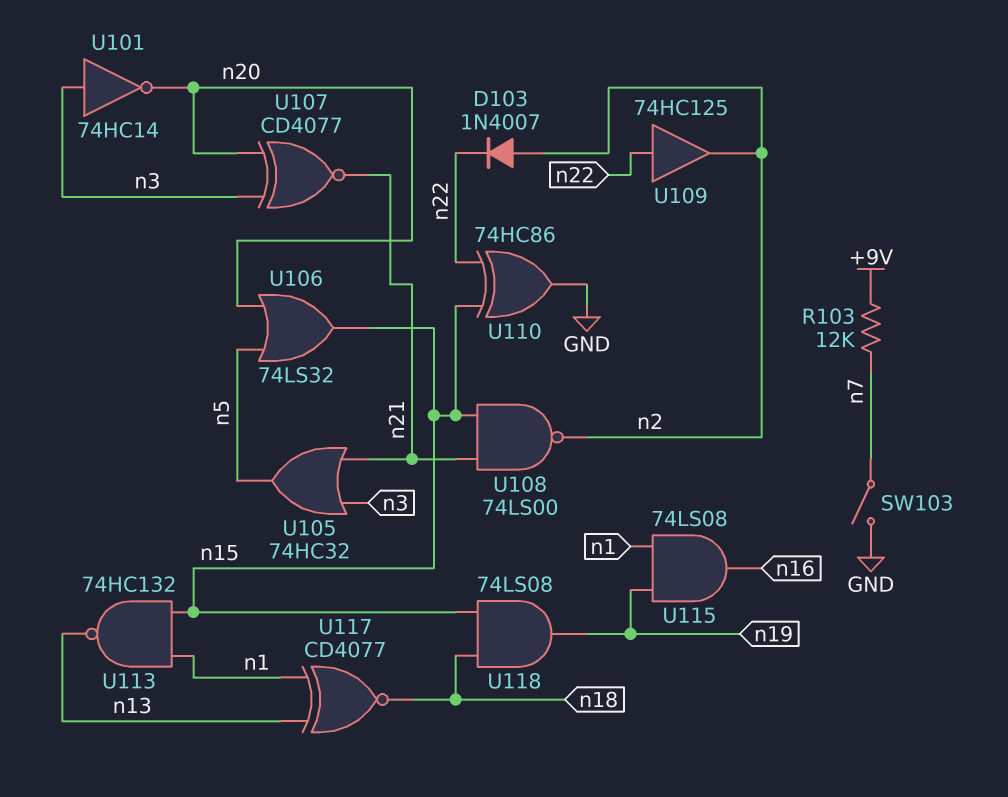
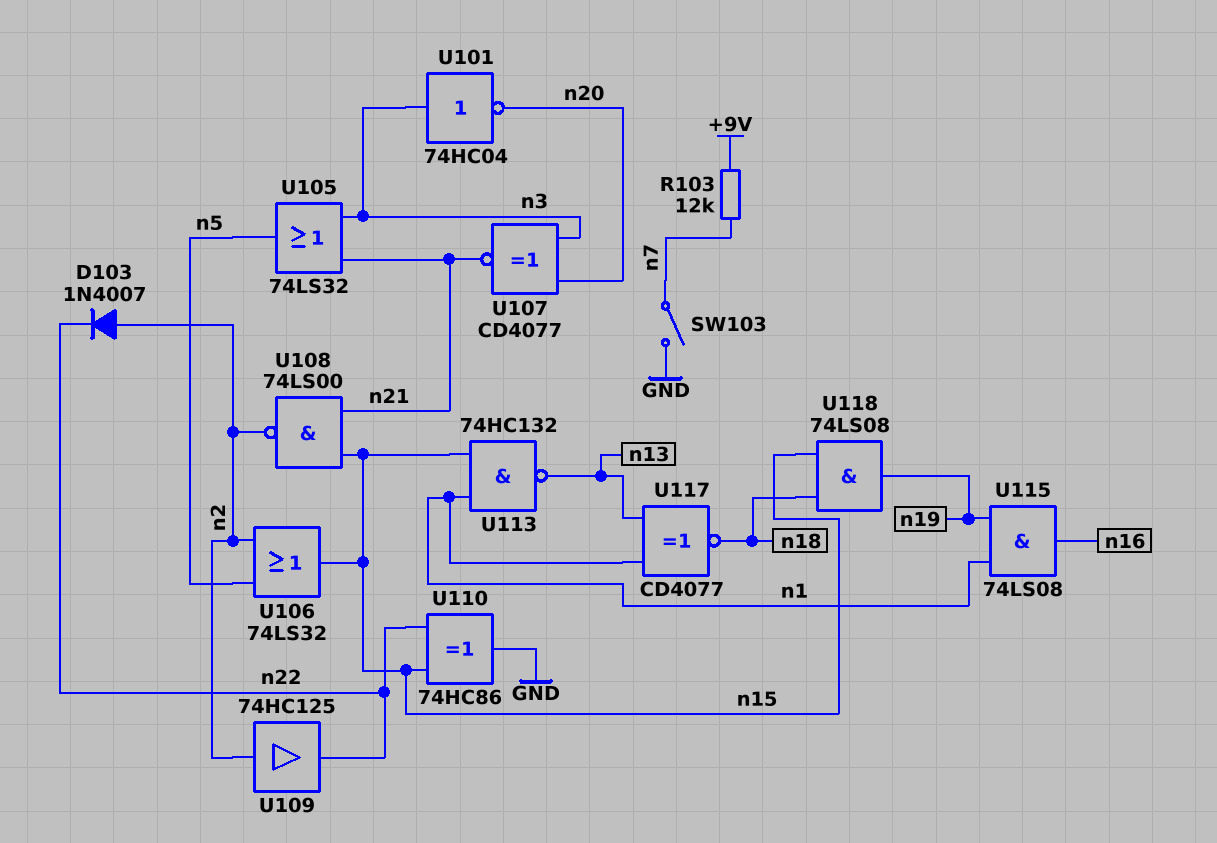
U101: NOT 74HC14 (in n3, out n20) -> NOT 74HC04 (in n3, out n20)
U105: OR 74HC32 (in n3, in n21, out n5) -> OR 74LS32 (in n3, in n21, out n5)
U106: OR 74LS32 (in n5, in n20, out n15) -> OR 74LS32 (in n2, in n5, out n15)
U109: buffer 74HC125 (in n22, out n2) -> buffer 74HC125 (in n2, out n22)

